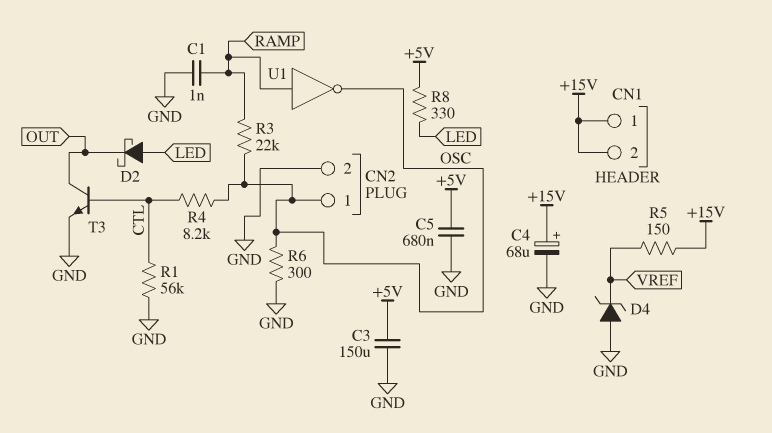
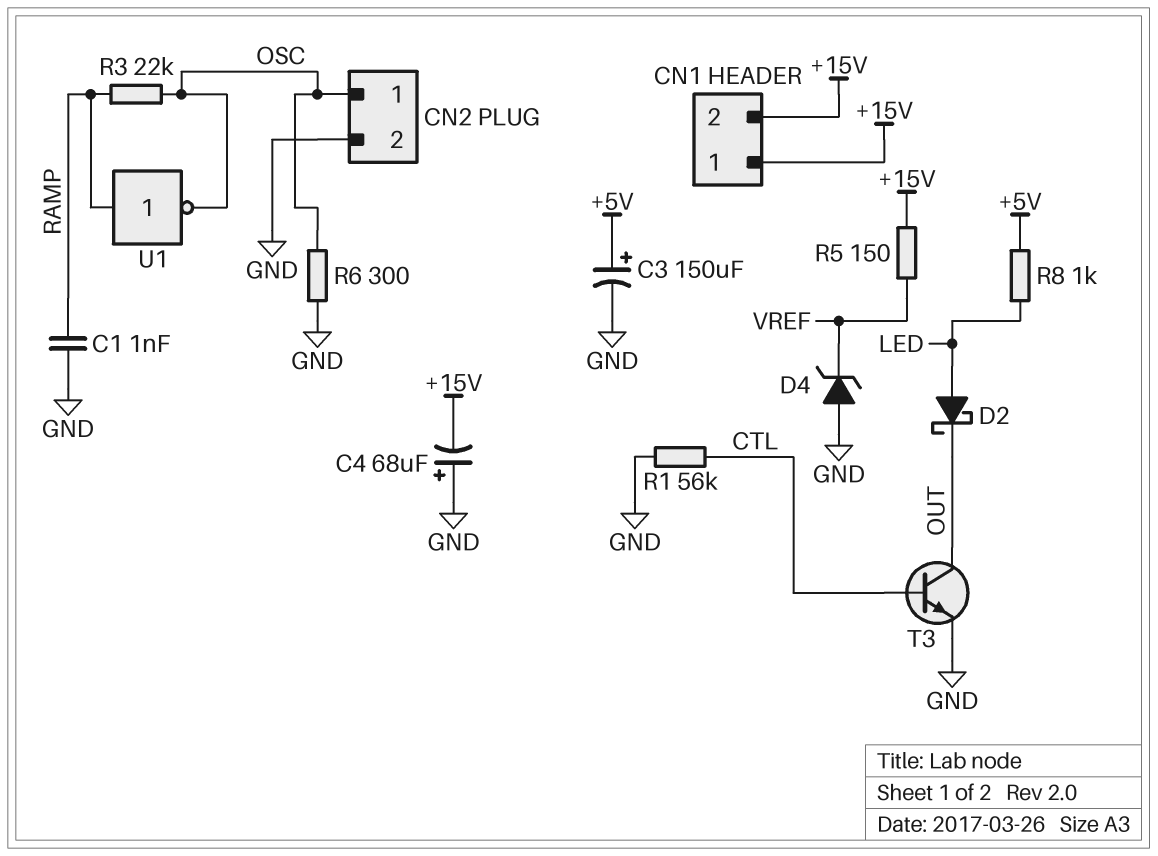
C3: 150uF (+5V, GND) -> 150uF (plus +5V, minus GND)
C4: 68uF (plus +15V, minus GND) -> 68uF (plus GND, minus +15V)
C5: 680nF (+5V, GND) -> none
R4: 8.2k (CTL, OSC) -> none
R8: 330 (+5V, LED) -> 1k (+5V, LED)

